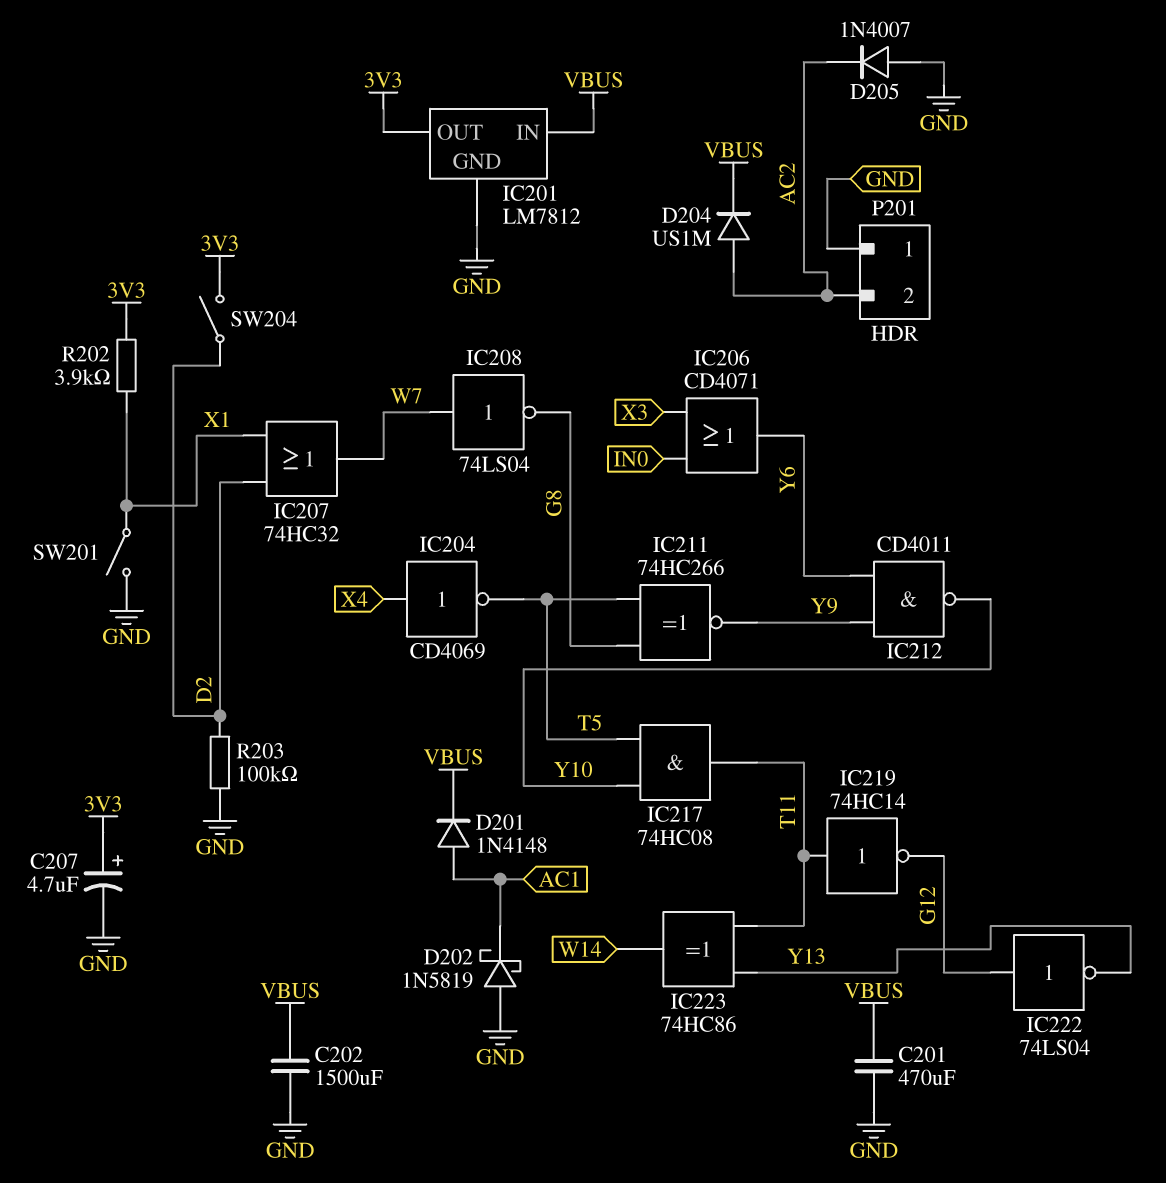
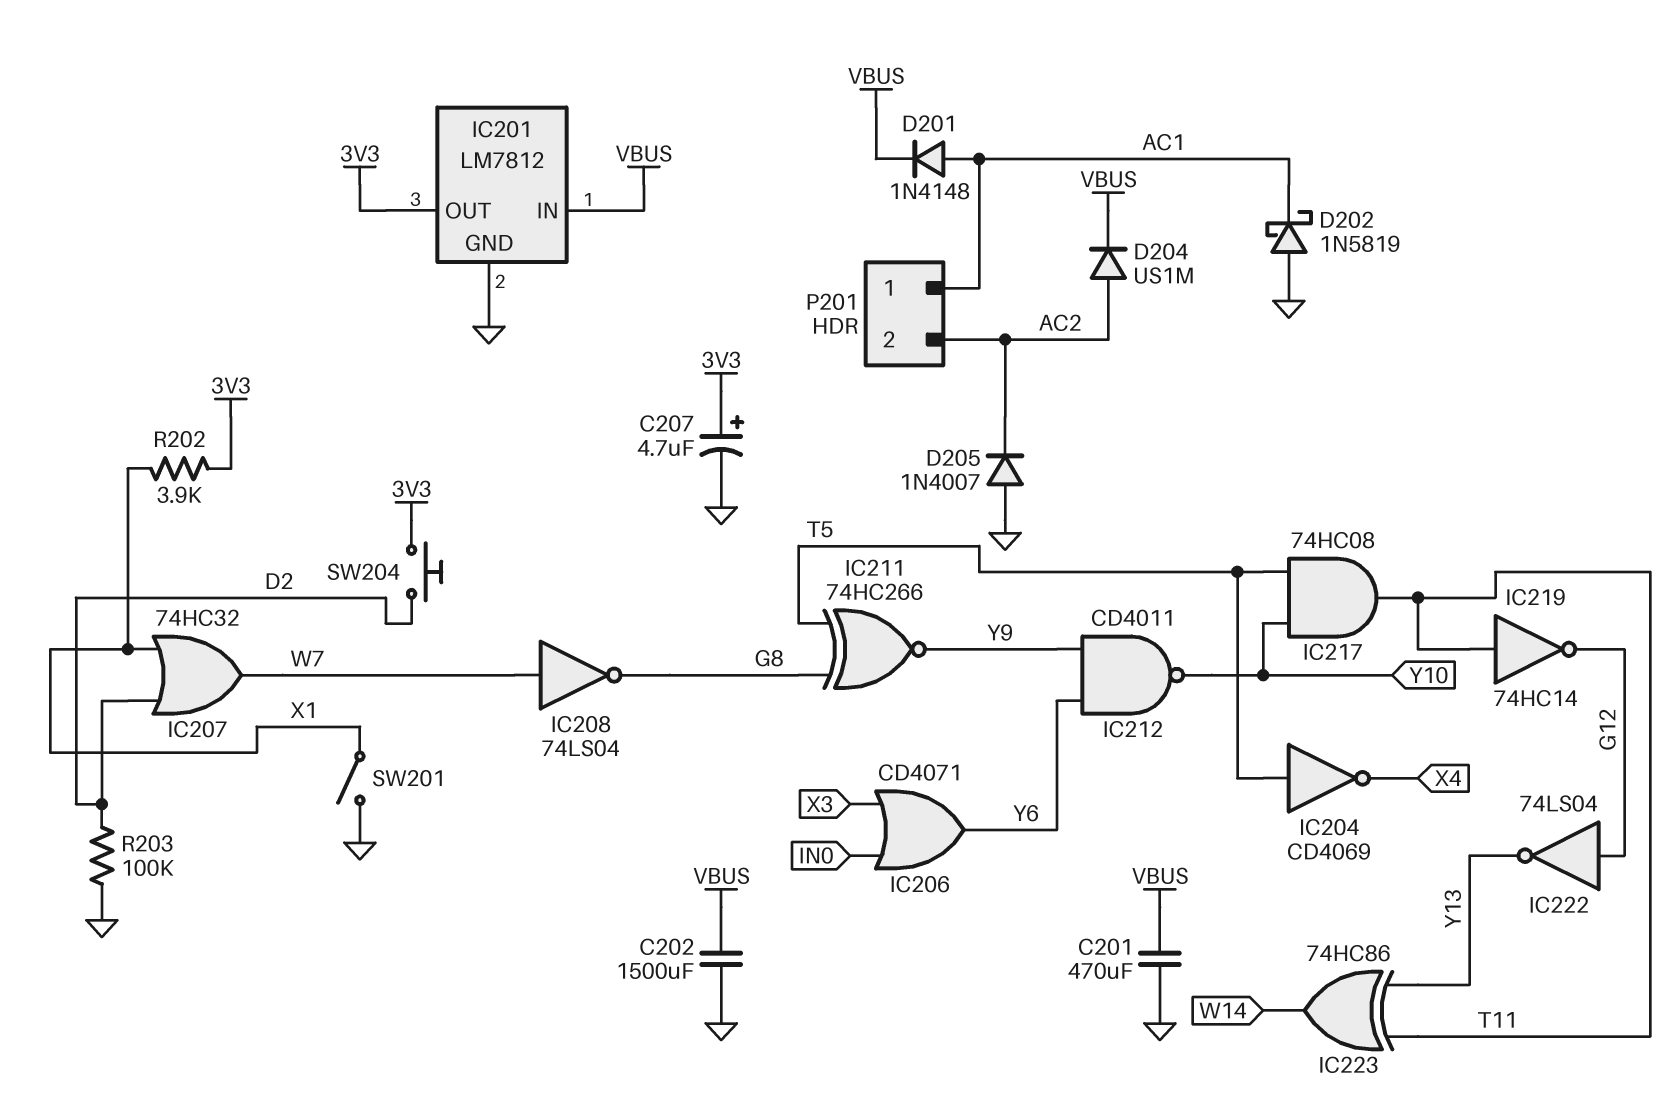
IC204: NOT CD4069 (in X4, out T5) -> NOT CD4069 (in T5, out X4)
P201 pin 1: GND -> AC1
SW204: switch (3V3, D2) -> button (3V3, D2)

